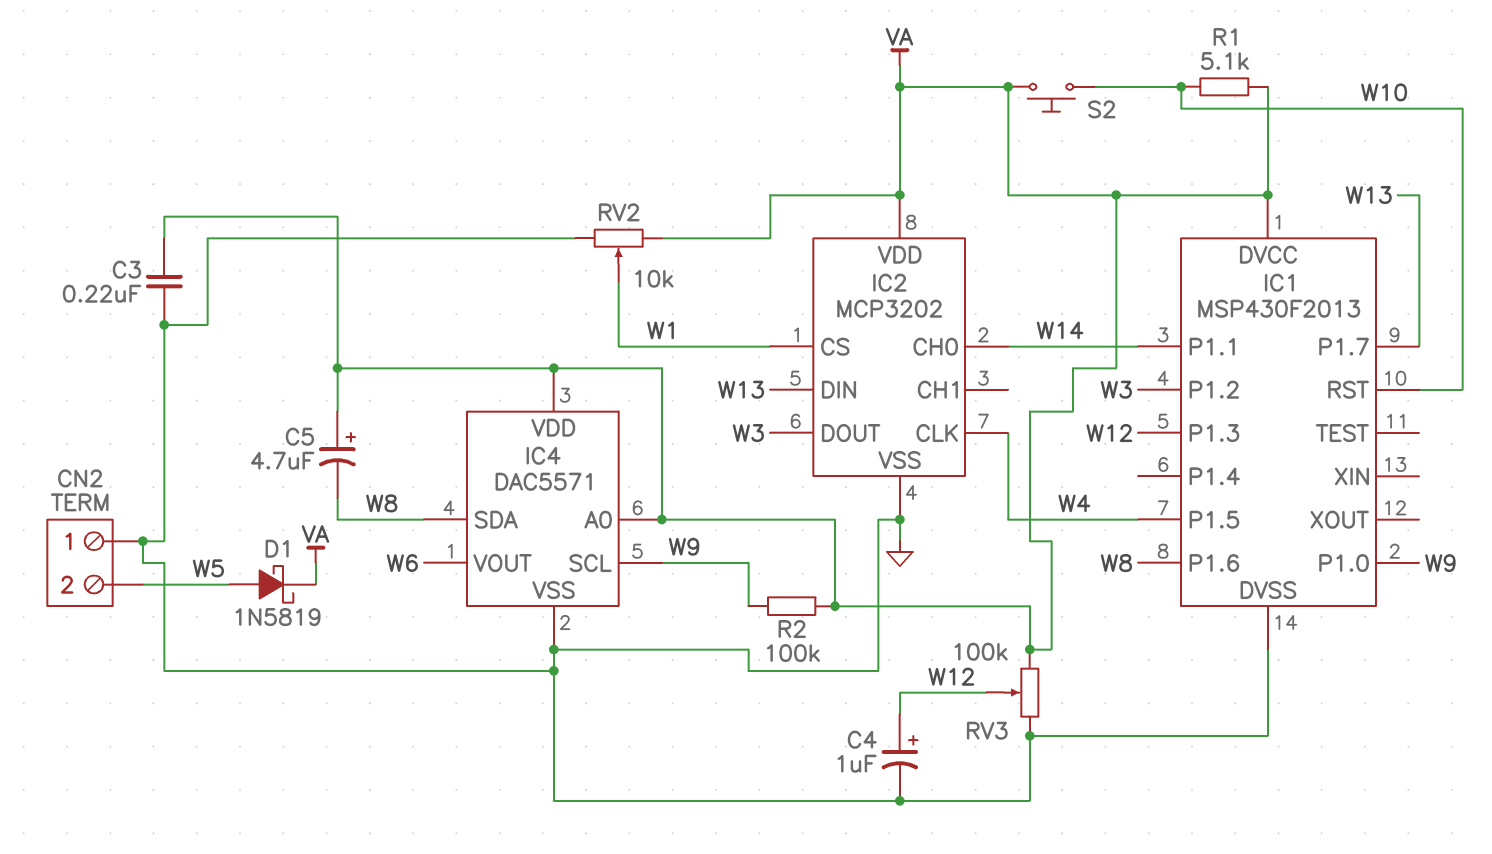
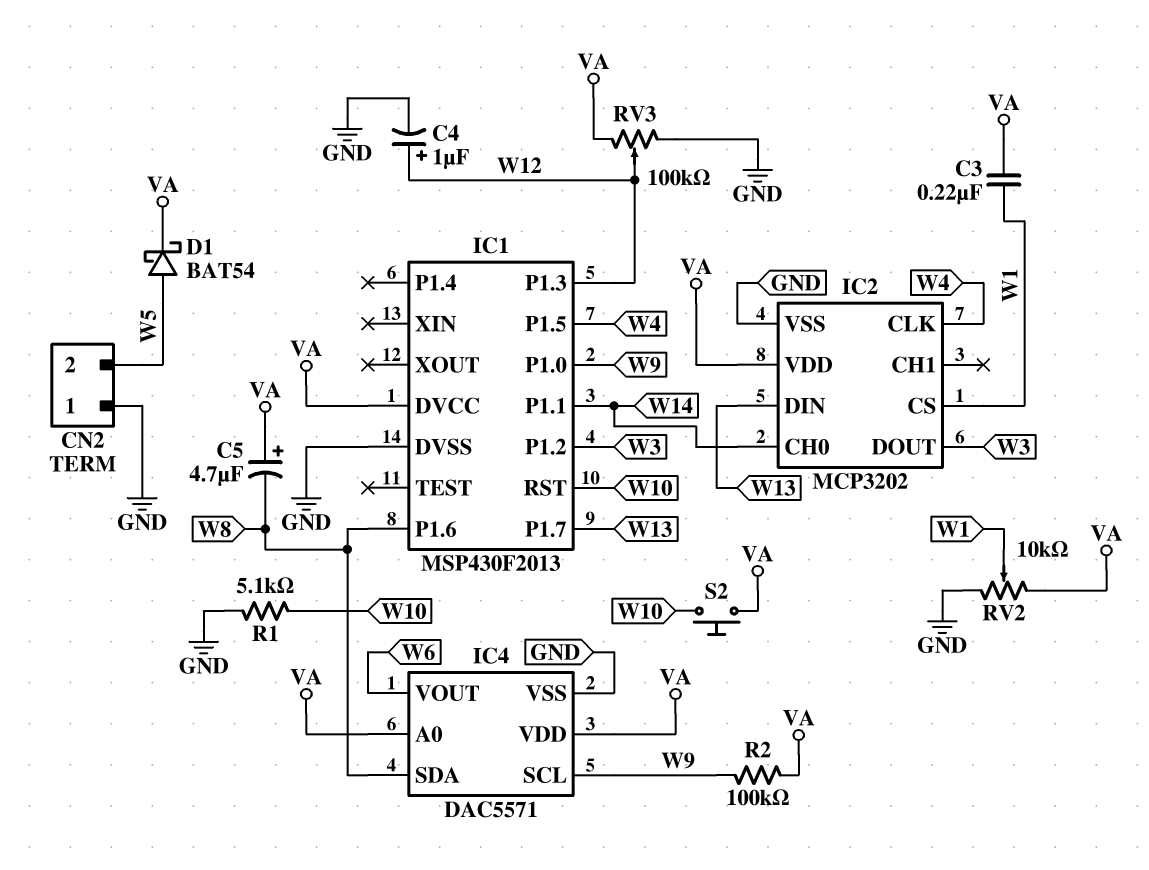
C3: 220nF (GND, VA) -> 220nF (VA, W1)
D1: schottky 1N5819 (A W5, K VA) -> schottky BAT54 (A W5, K VA)
R1: 5.1k (VA, W10) -> 5.1k (GND, W10)

